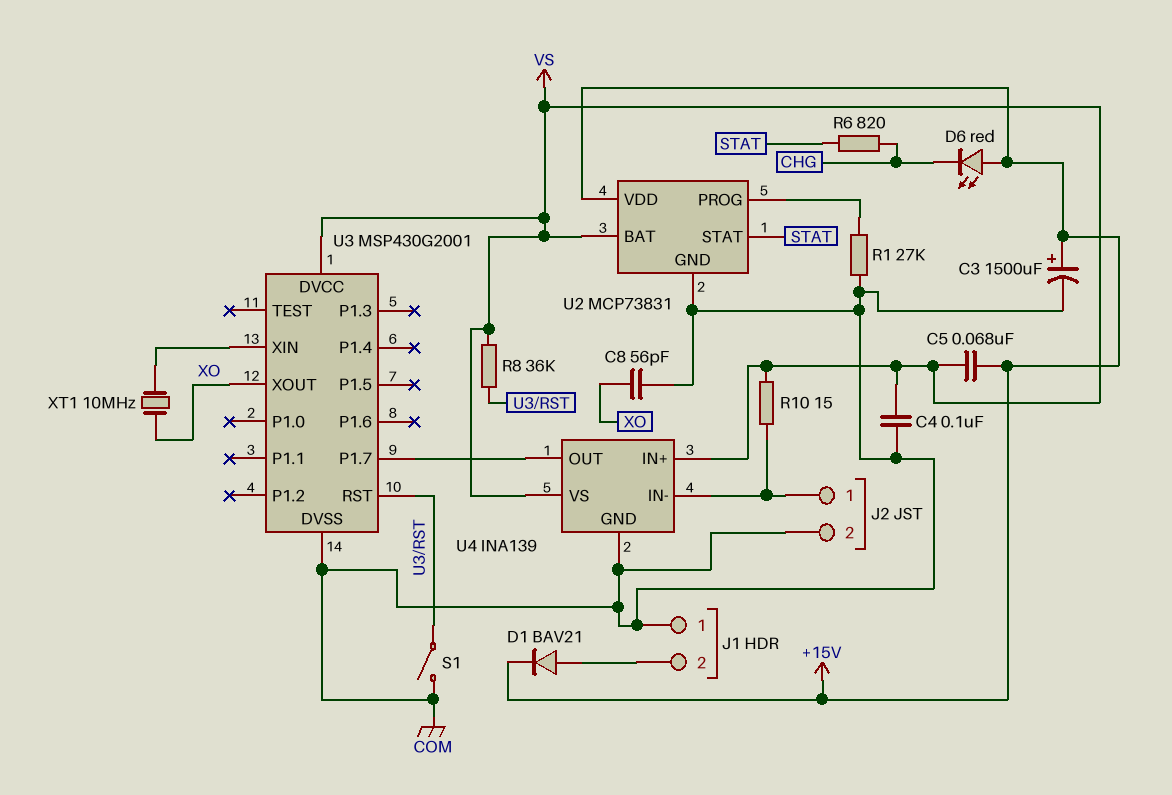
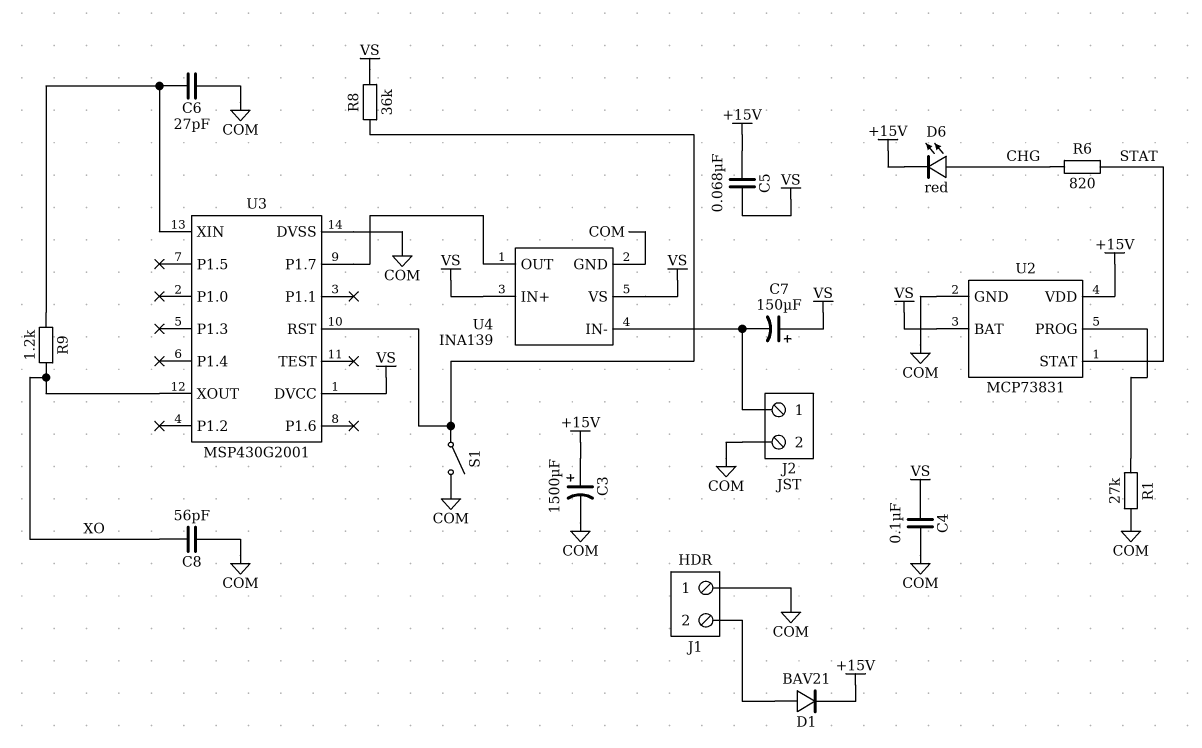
C6: none -> 27pF (COM, U3/XIN)
C7: none -> 150uF (plus VS, minus J2/1)
D6: LED red (A +15V, K CHG) -> LED red (A CHG, K +15V)
R9: none -> 1.2k (U3/XIN, XO)
R10: 15 (J2/1, VS) -> none
XT1: 10MHz (U3/XIN, XO) -> none

